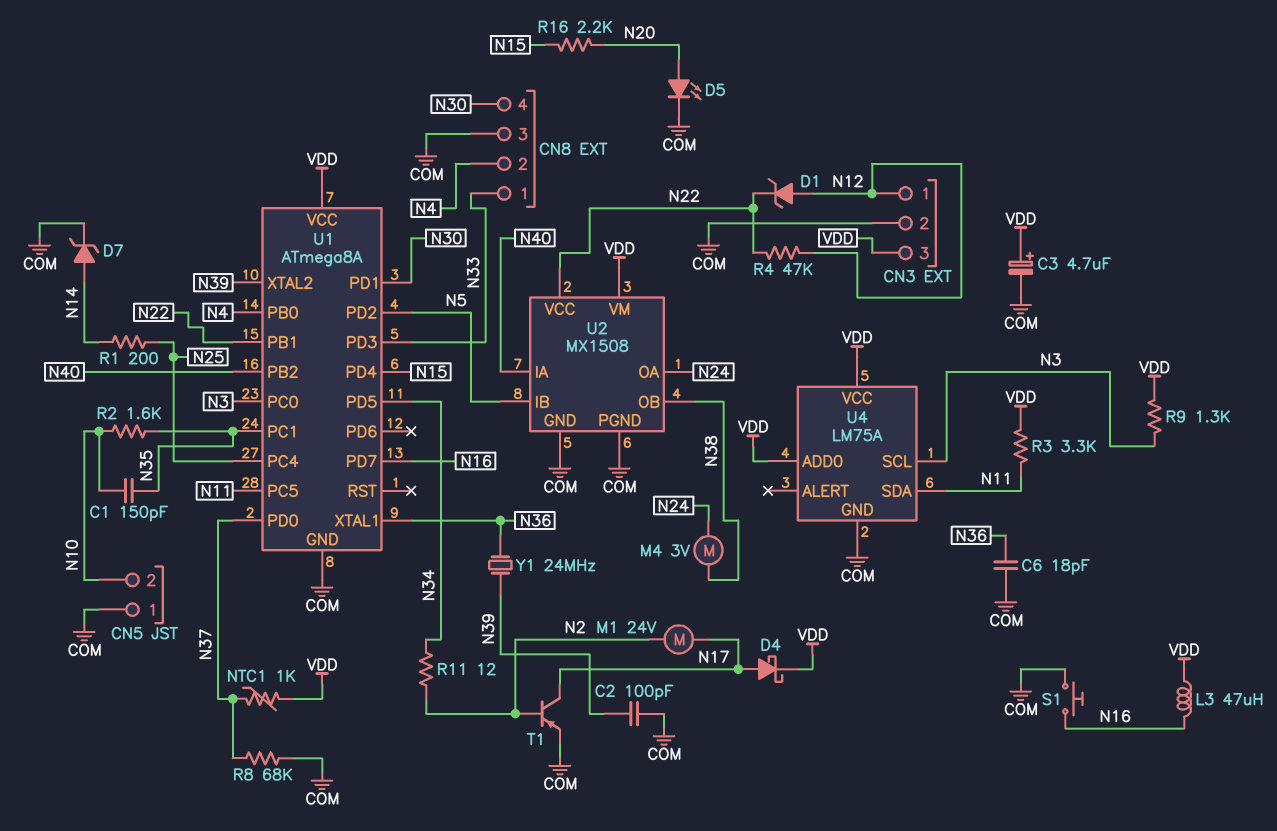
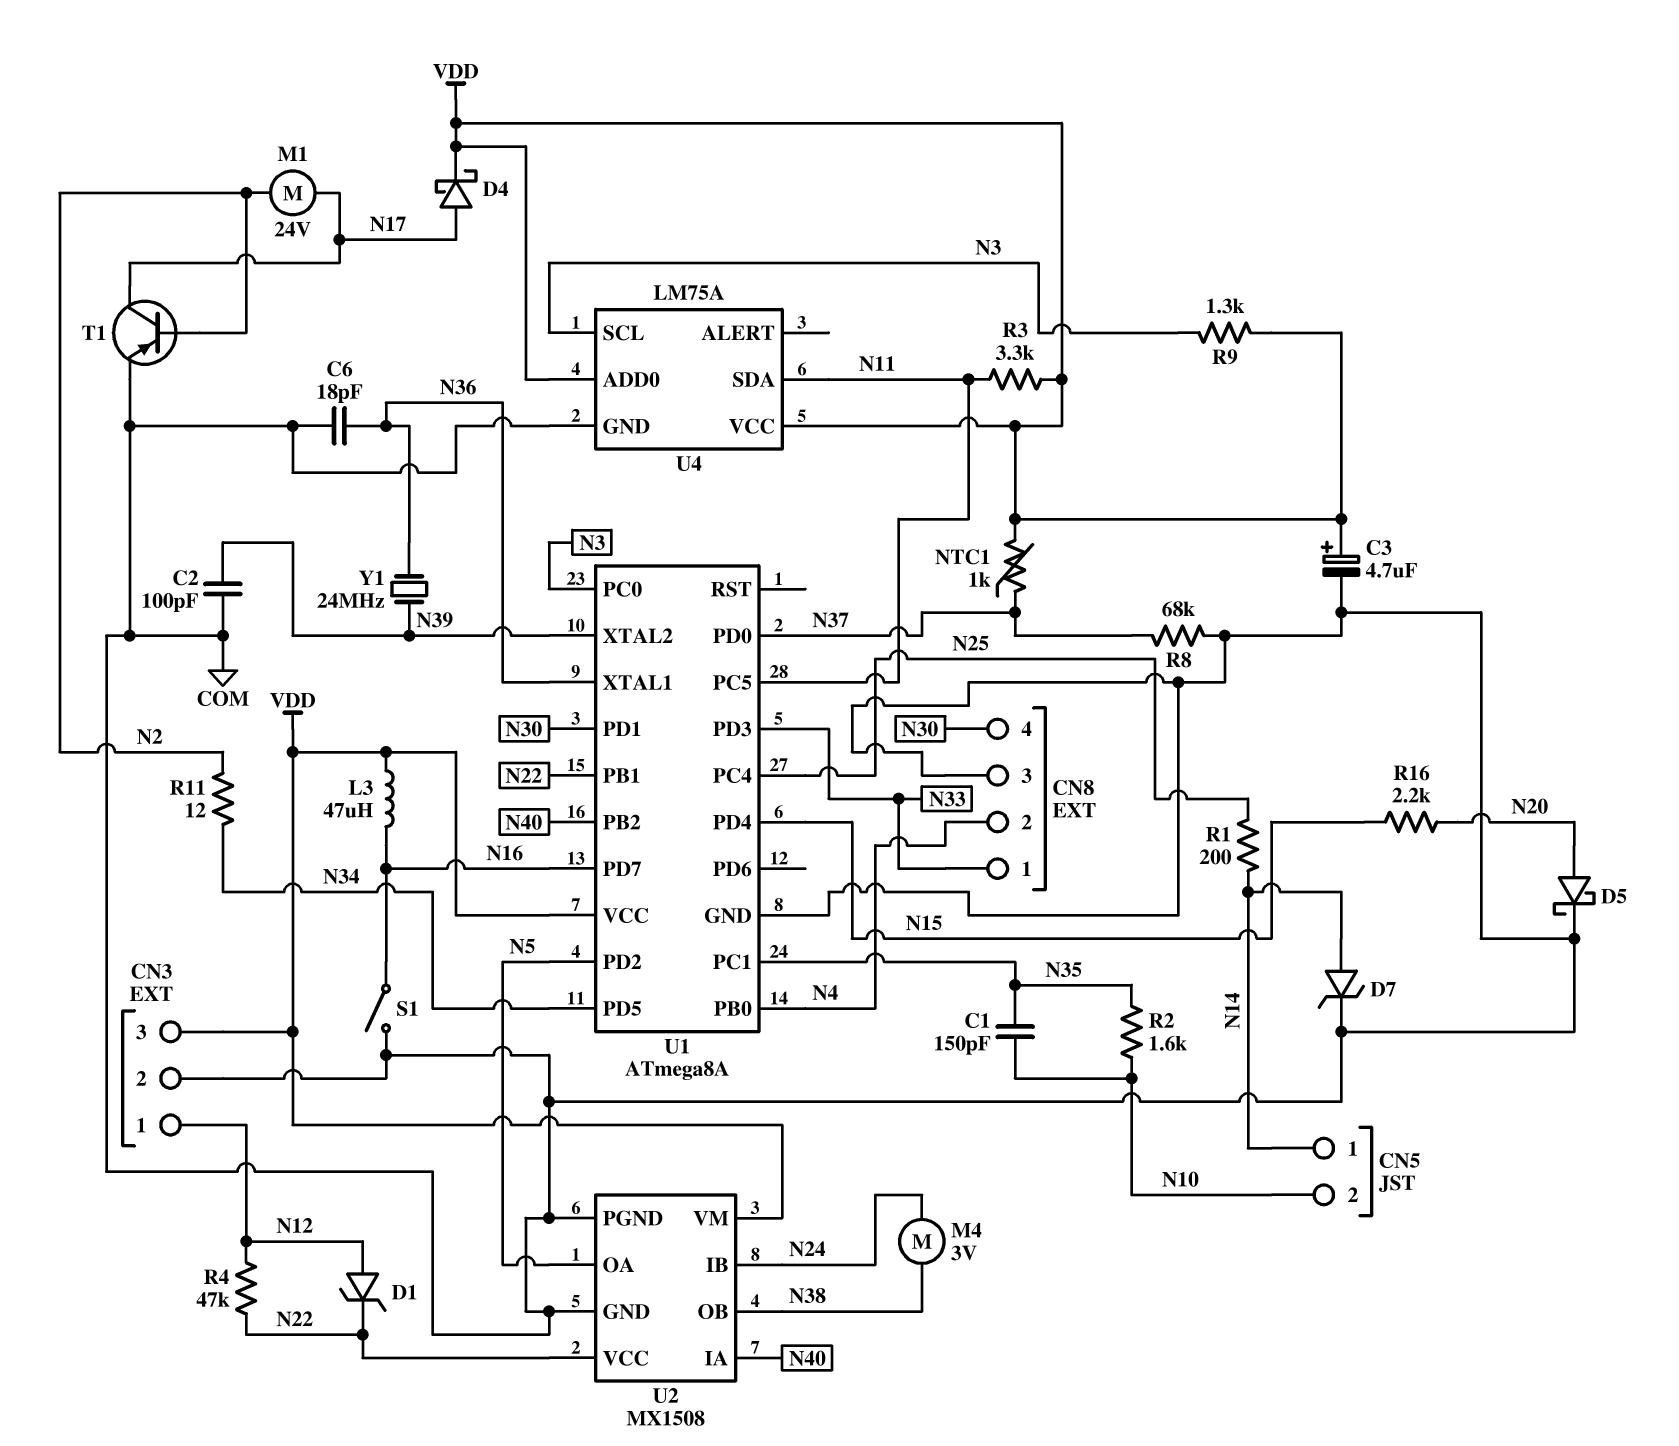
CN5 pin 1: COM -> N14
D5: LED (A N20, K COM) -> schottky (A N20, K COM)
S1: button (COM, N16) -> switch (COM, N16)
U2 pin IB: N5 -> N24
U2 pin OA: N24 -> N5

